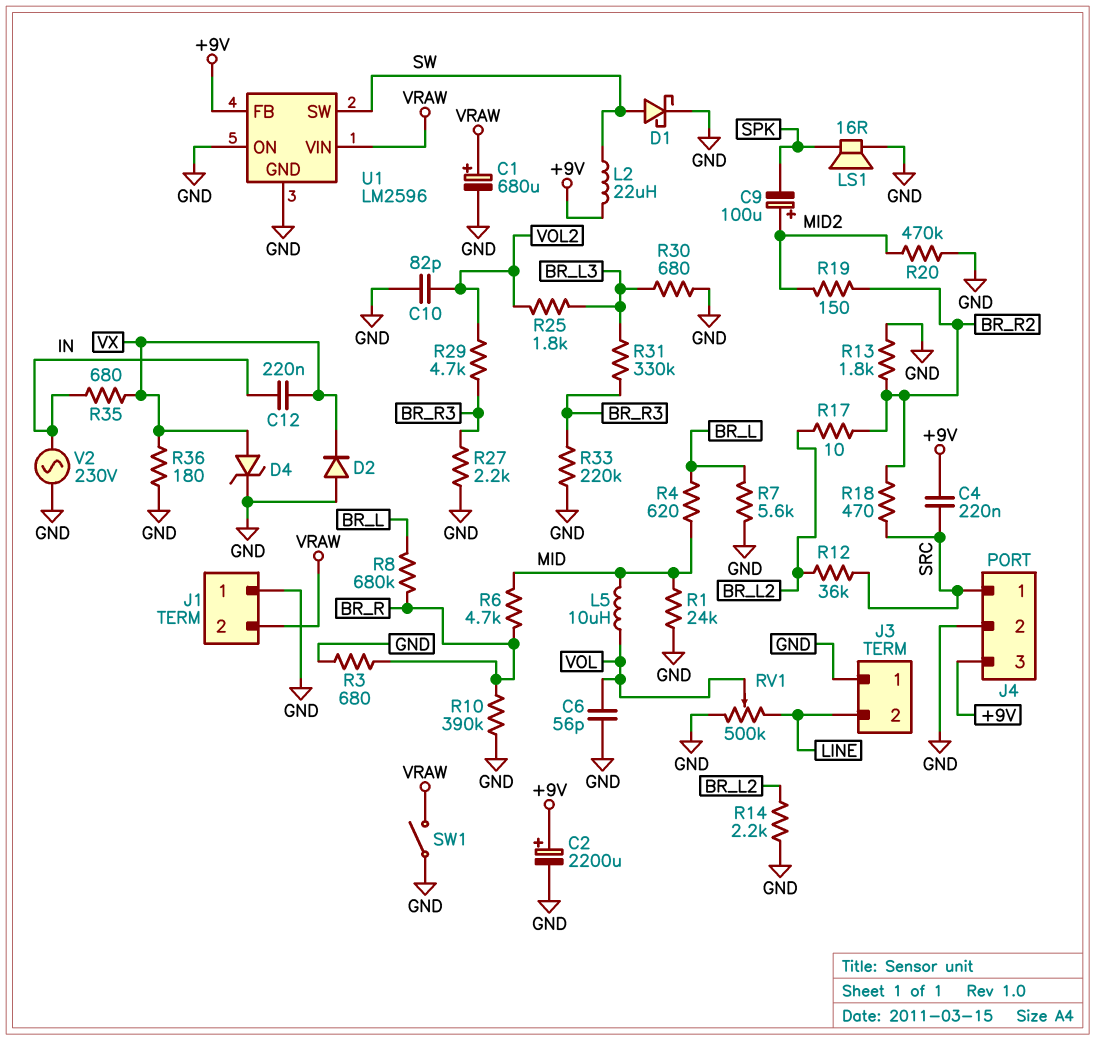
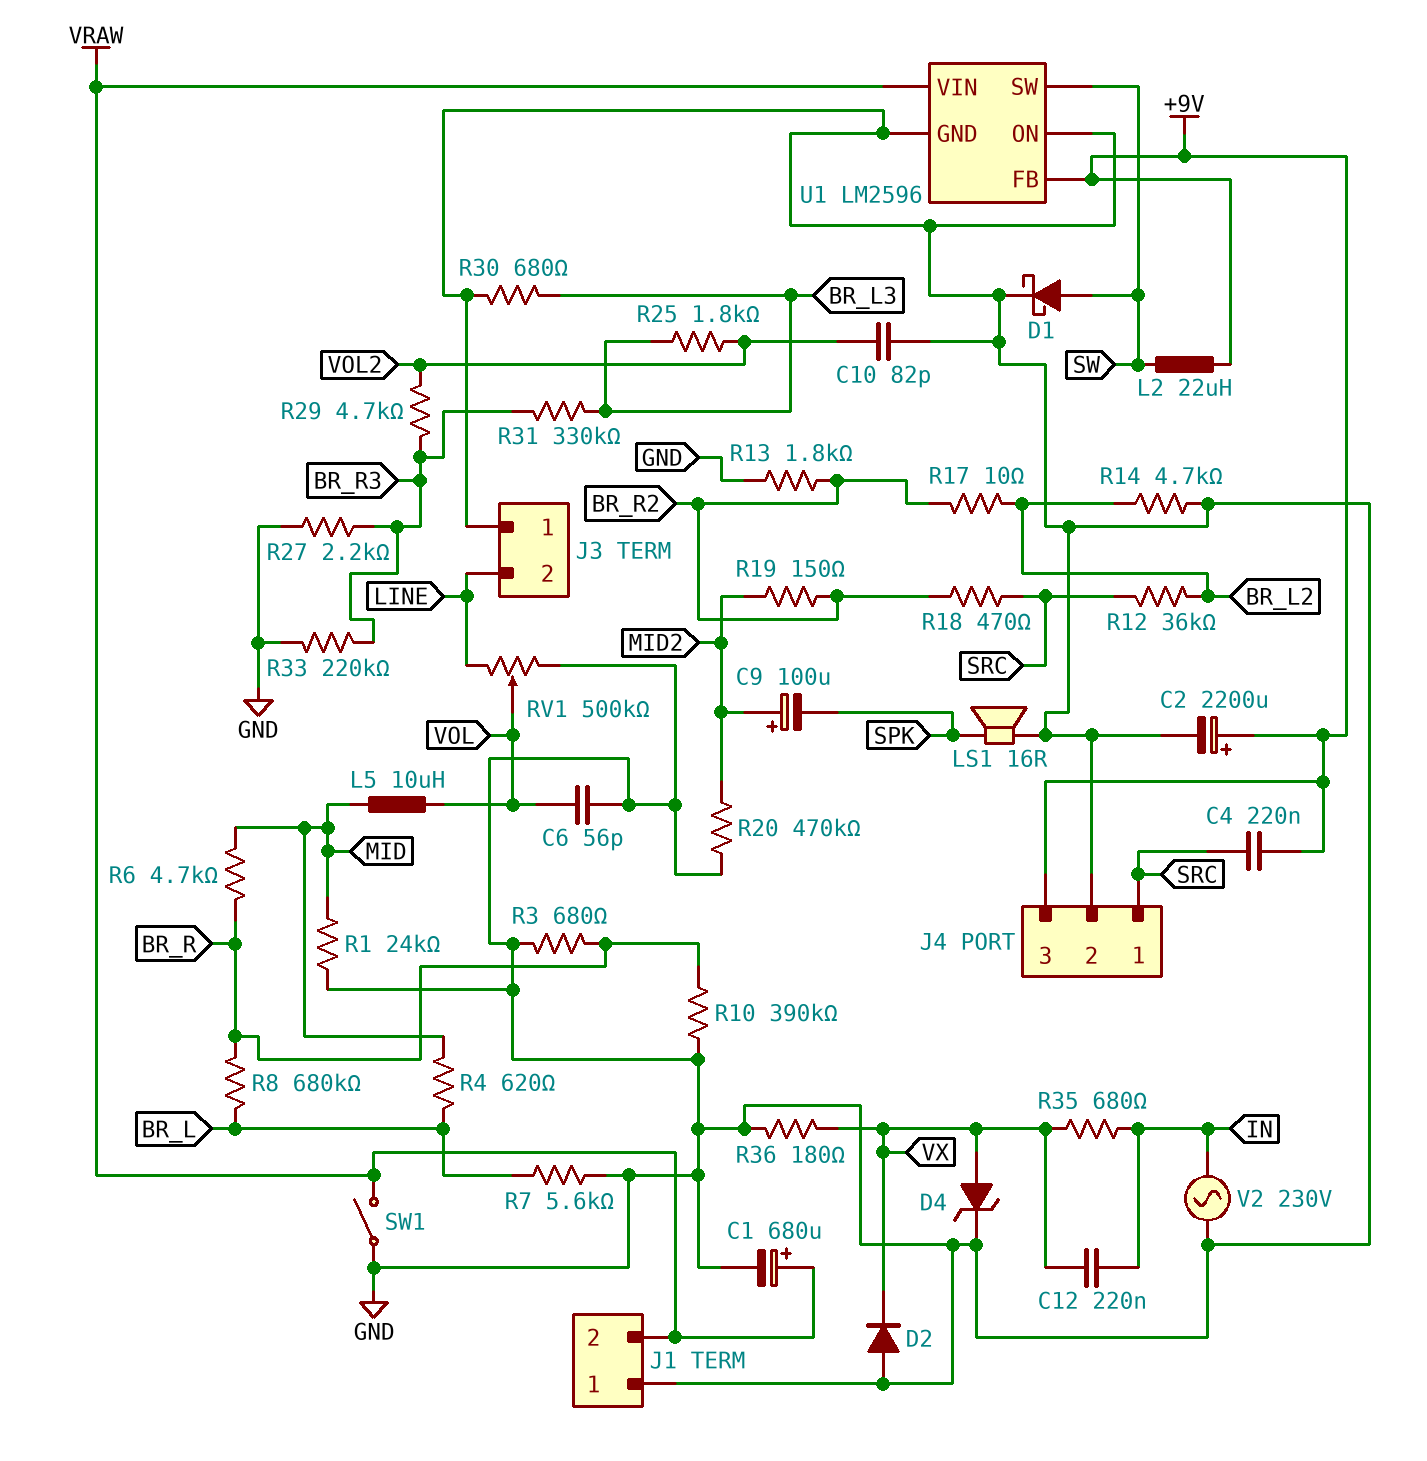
R14: 2.2k (BR_L2, GND) -> 4.7k (BR_L2, GND)

